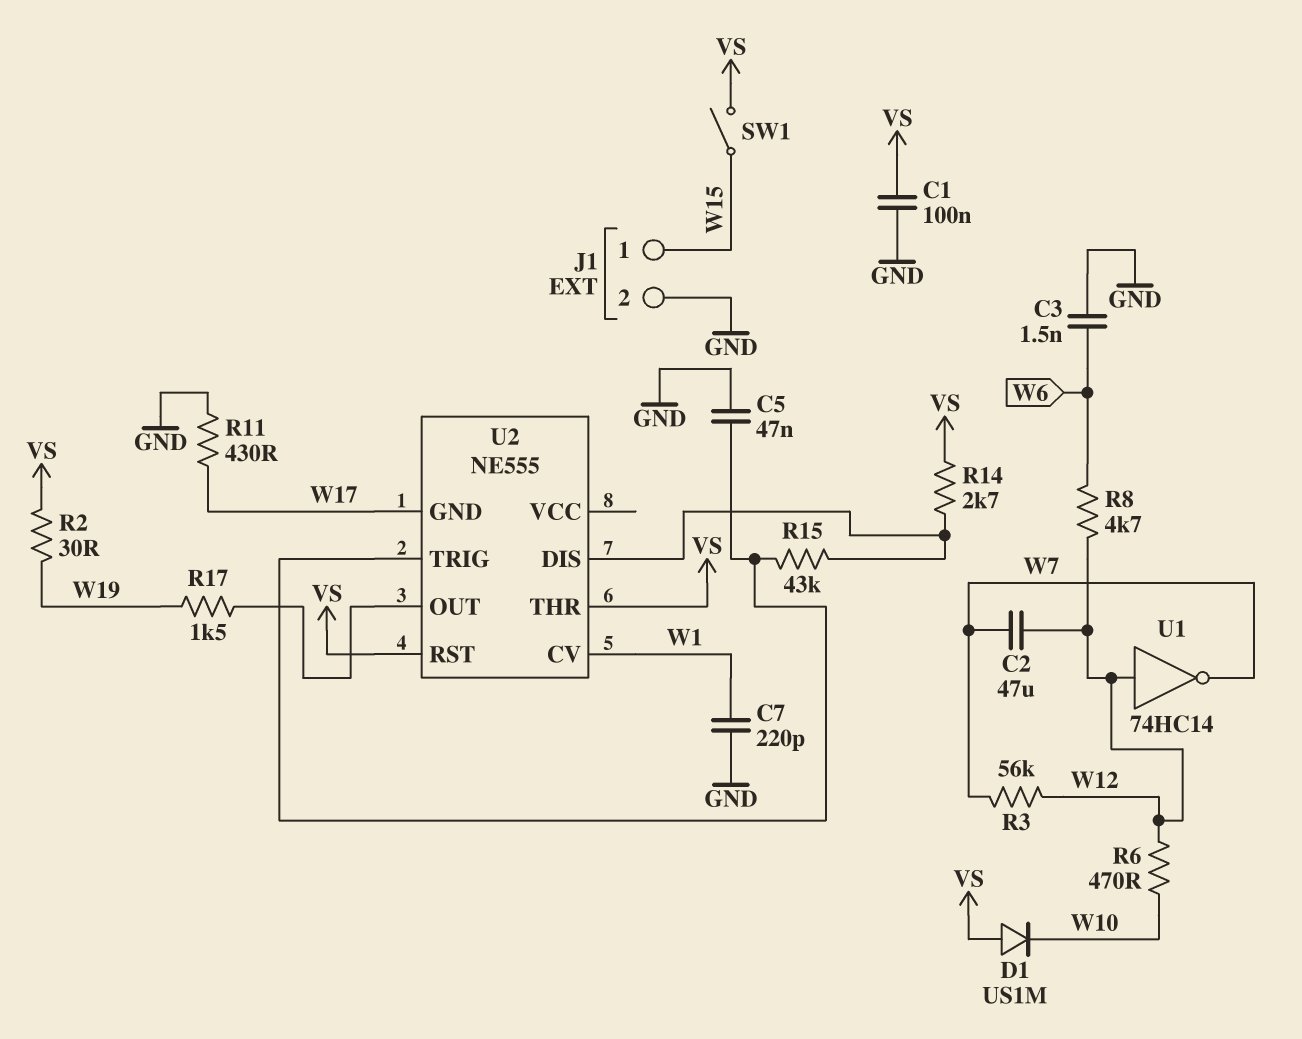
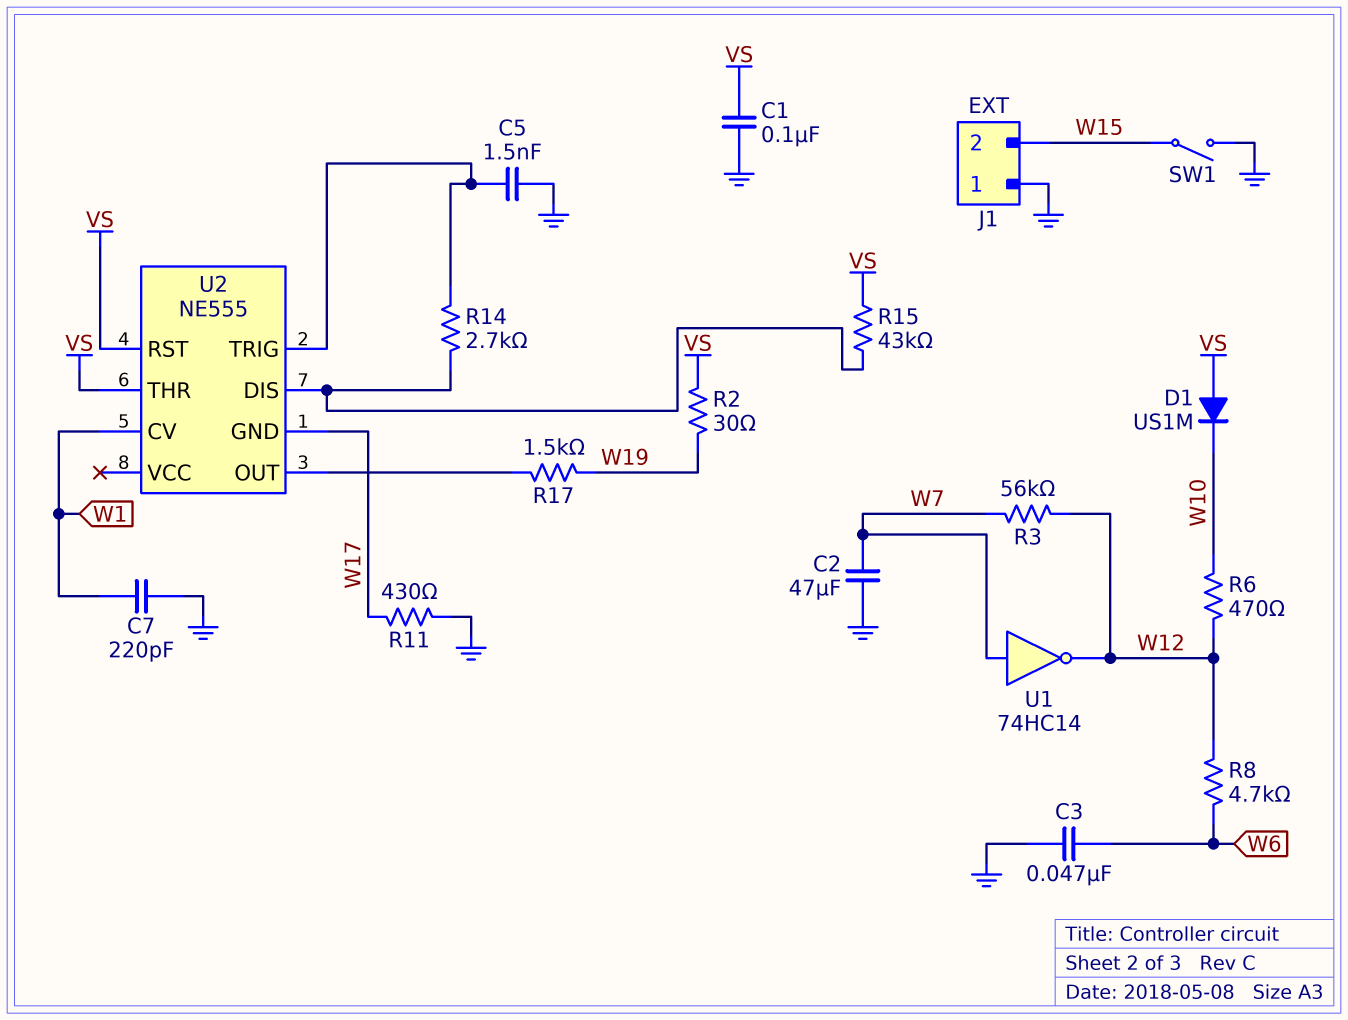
C2: 47uF (W7, W12) -> 47uF (GND, W7)
C3: 1.5nF (GND, W6) -> 47nF (GND, W6)
C5: 47nF (GND, U2/TRIG) -> 1.5nF (GND, U2/TRIG)
J1 pin 1: W15 -> GND
J1 pin 2: GND -> W15
R14: 2.7k (U2/DIS, VS) -> 2.7k (U2/DIS, U2/TRIG)
R15: 43k (U2/DIS, U2/TRIG) -> 43k (U2/DIS, VS)
SW1: switch (VS, W15) -> switch (GND, W15)
U1: NOT 74HC14 (in W12, out W7) -> NOT 74HC14 (in W7, out W12)

